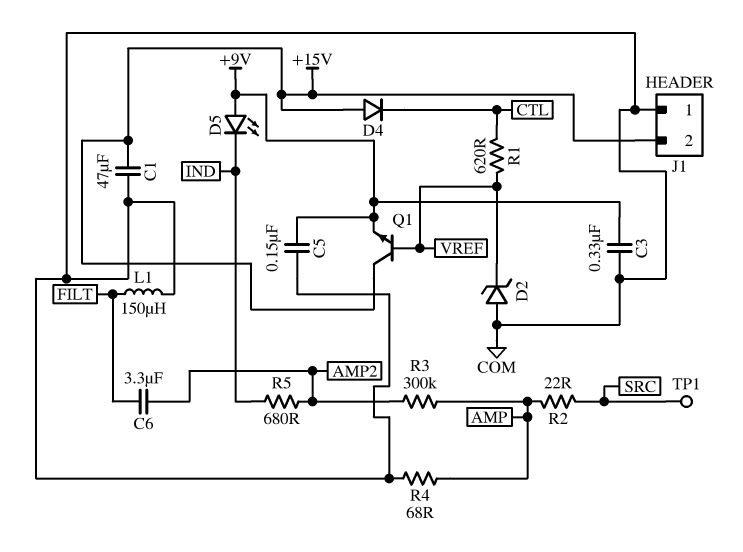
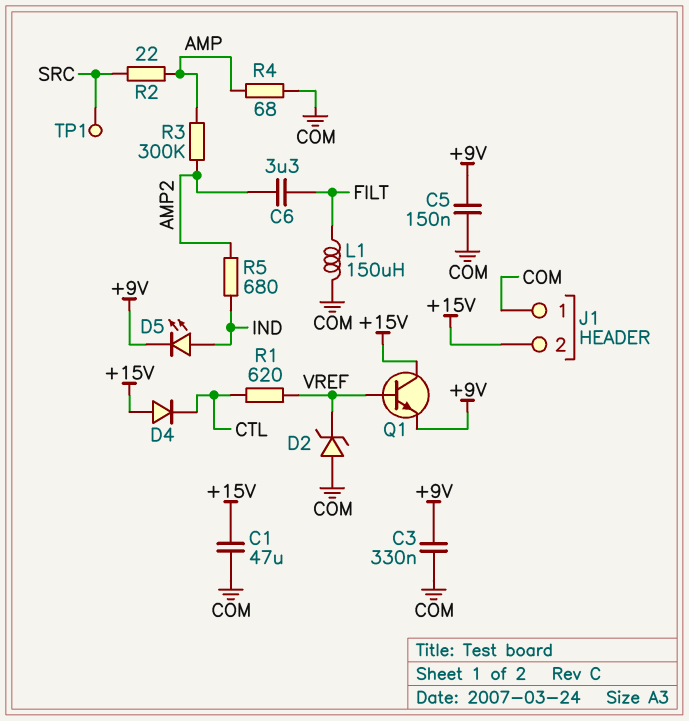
D5: LED (A +9V, K IND) -> LED (A IND, K +9V)

